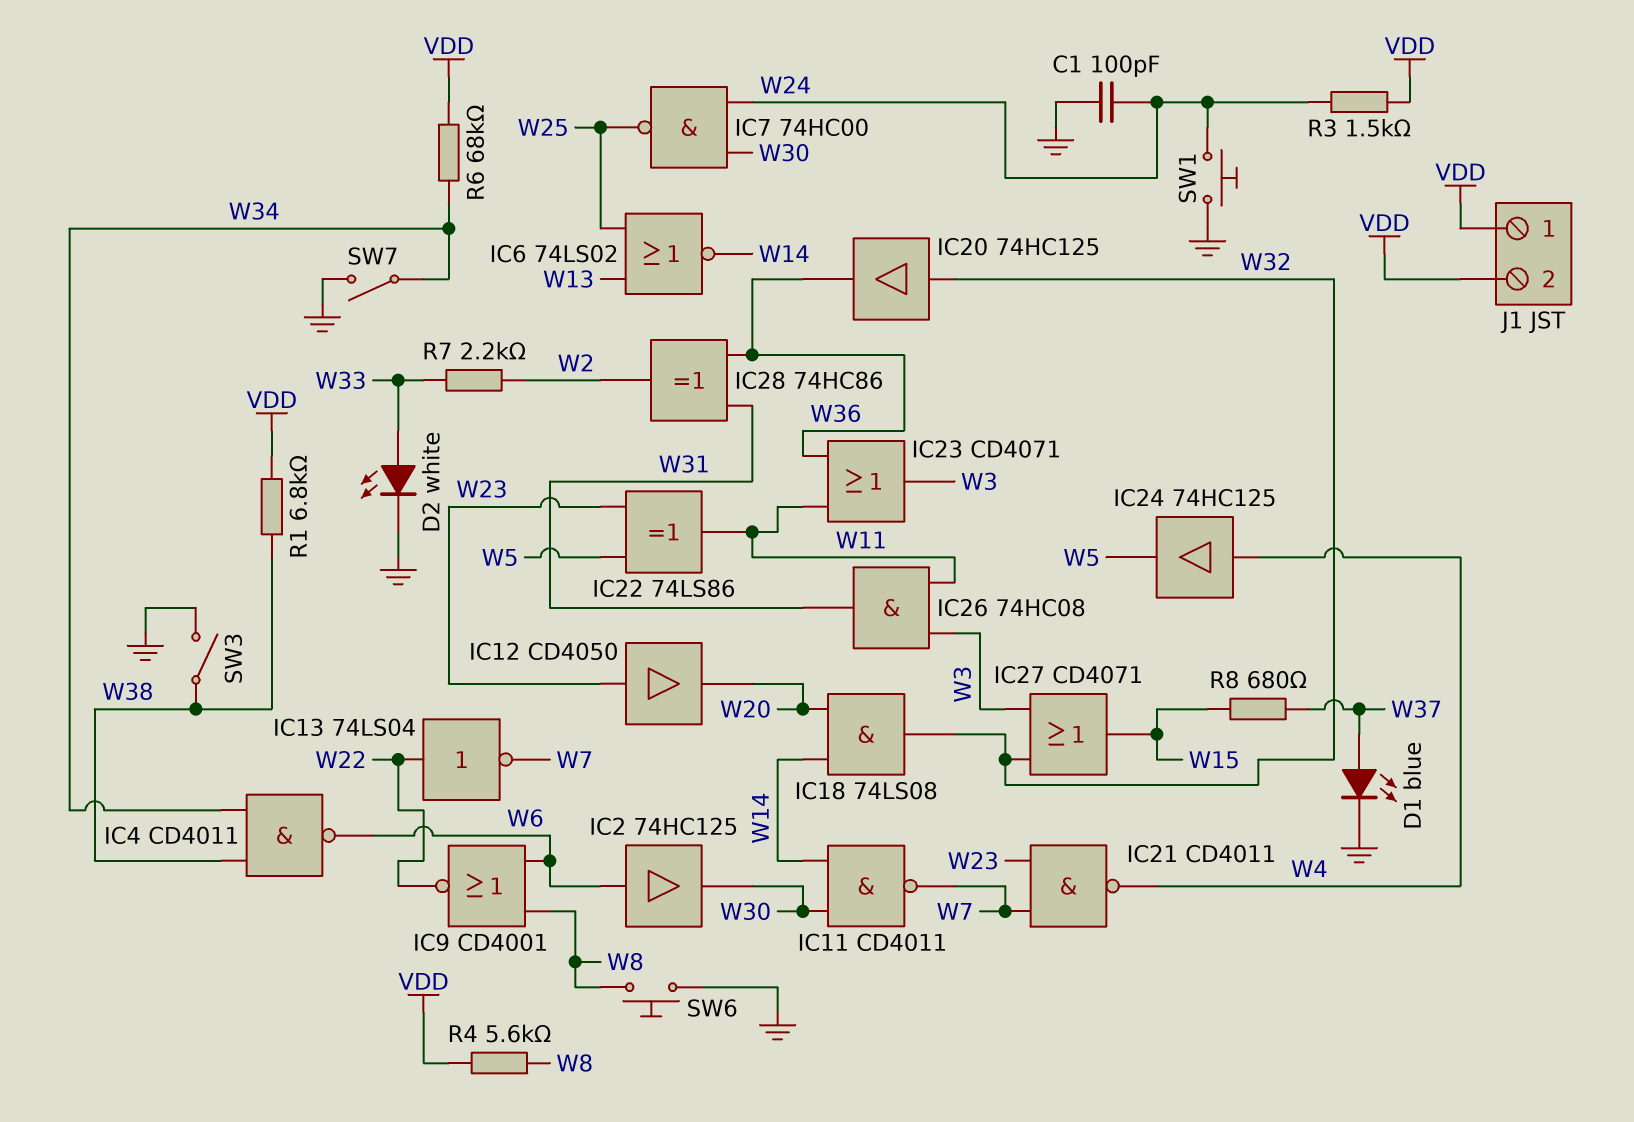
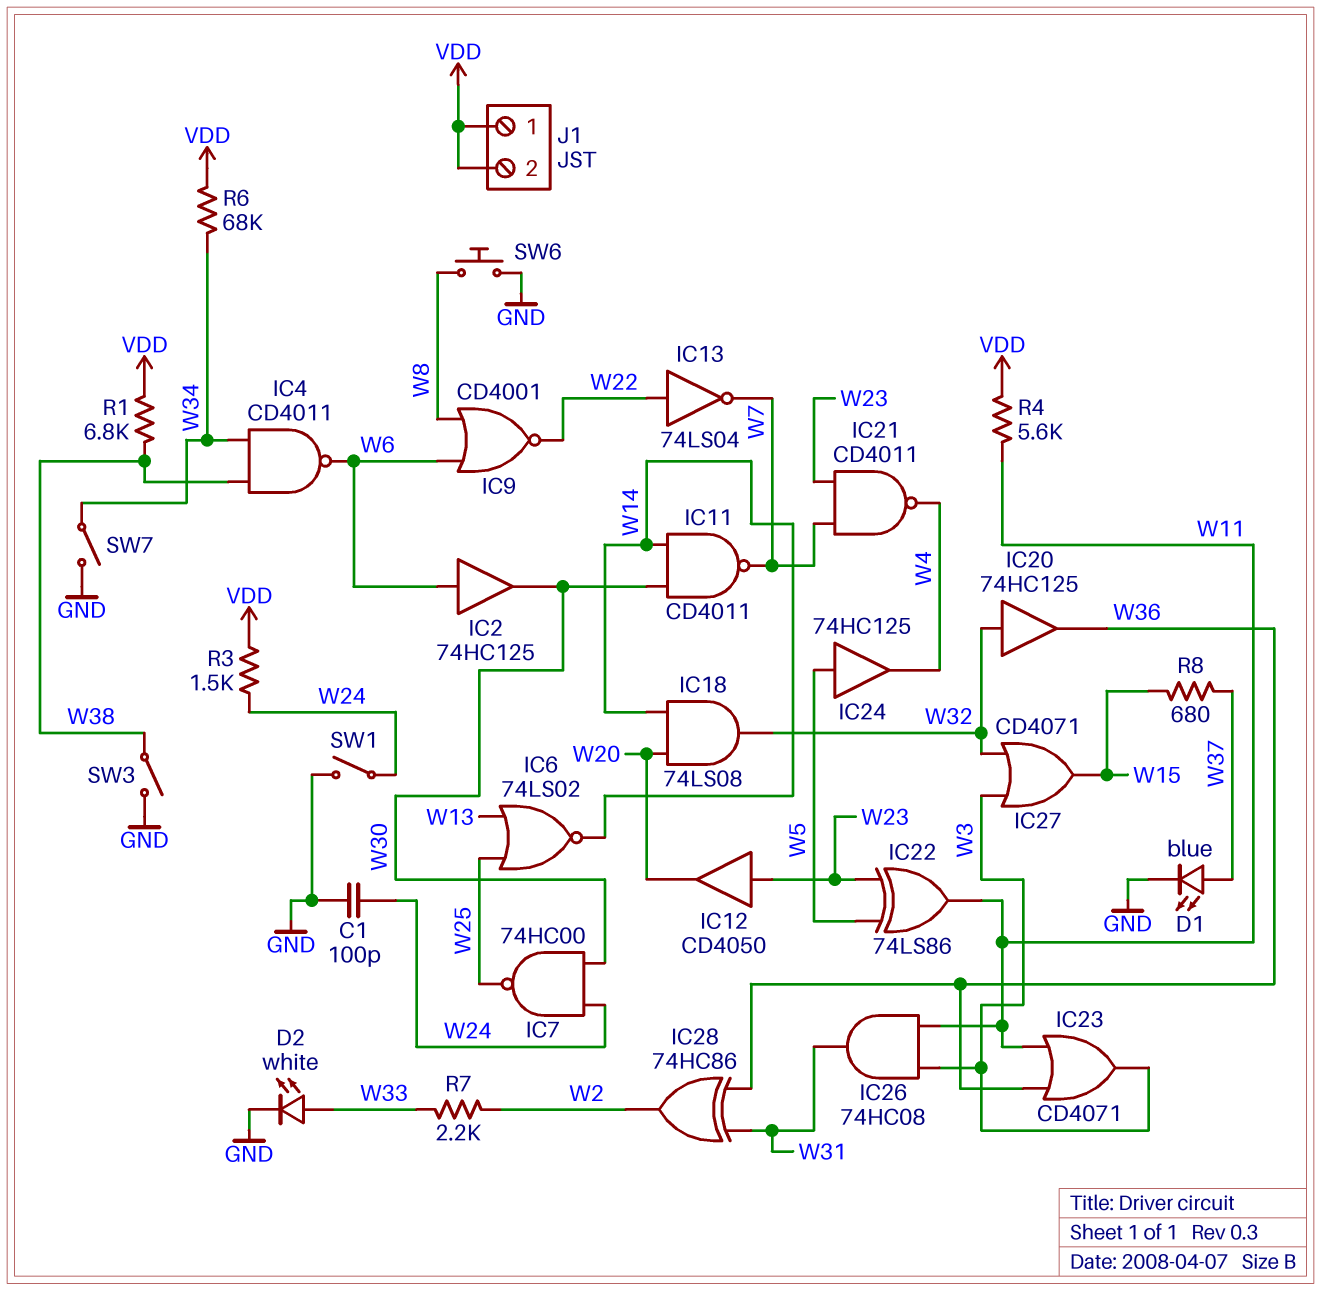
IC24: buffer 74HC125 (in W4, out W5) -> buffer 74HC125 (in W5, out W4)
R4: 5.6k (VDD, W8) -> 5.6k (VDD, W11)
SW1: button (GND, W24) -> switch (GND, W24)

